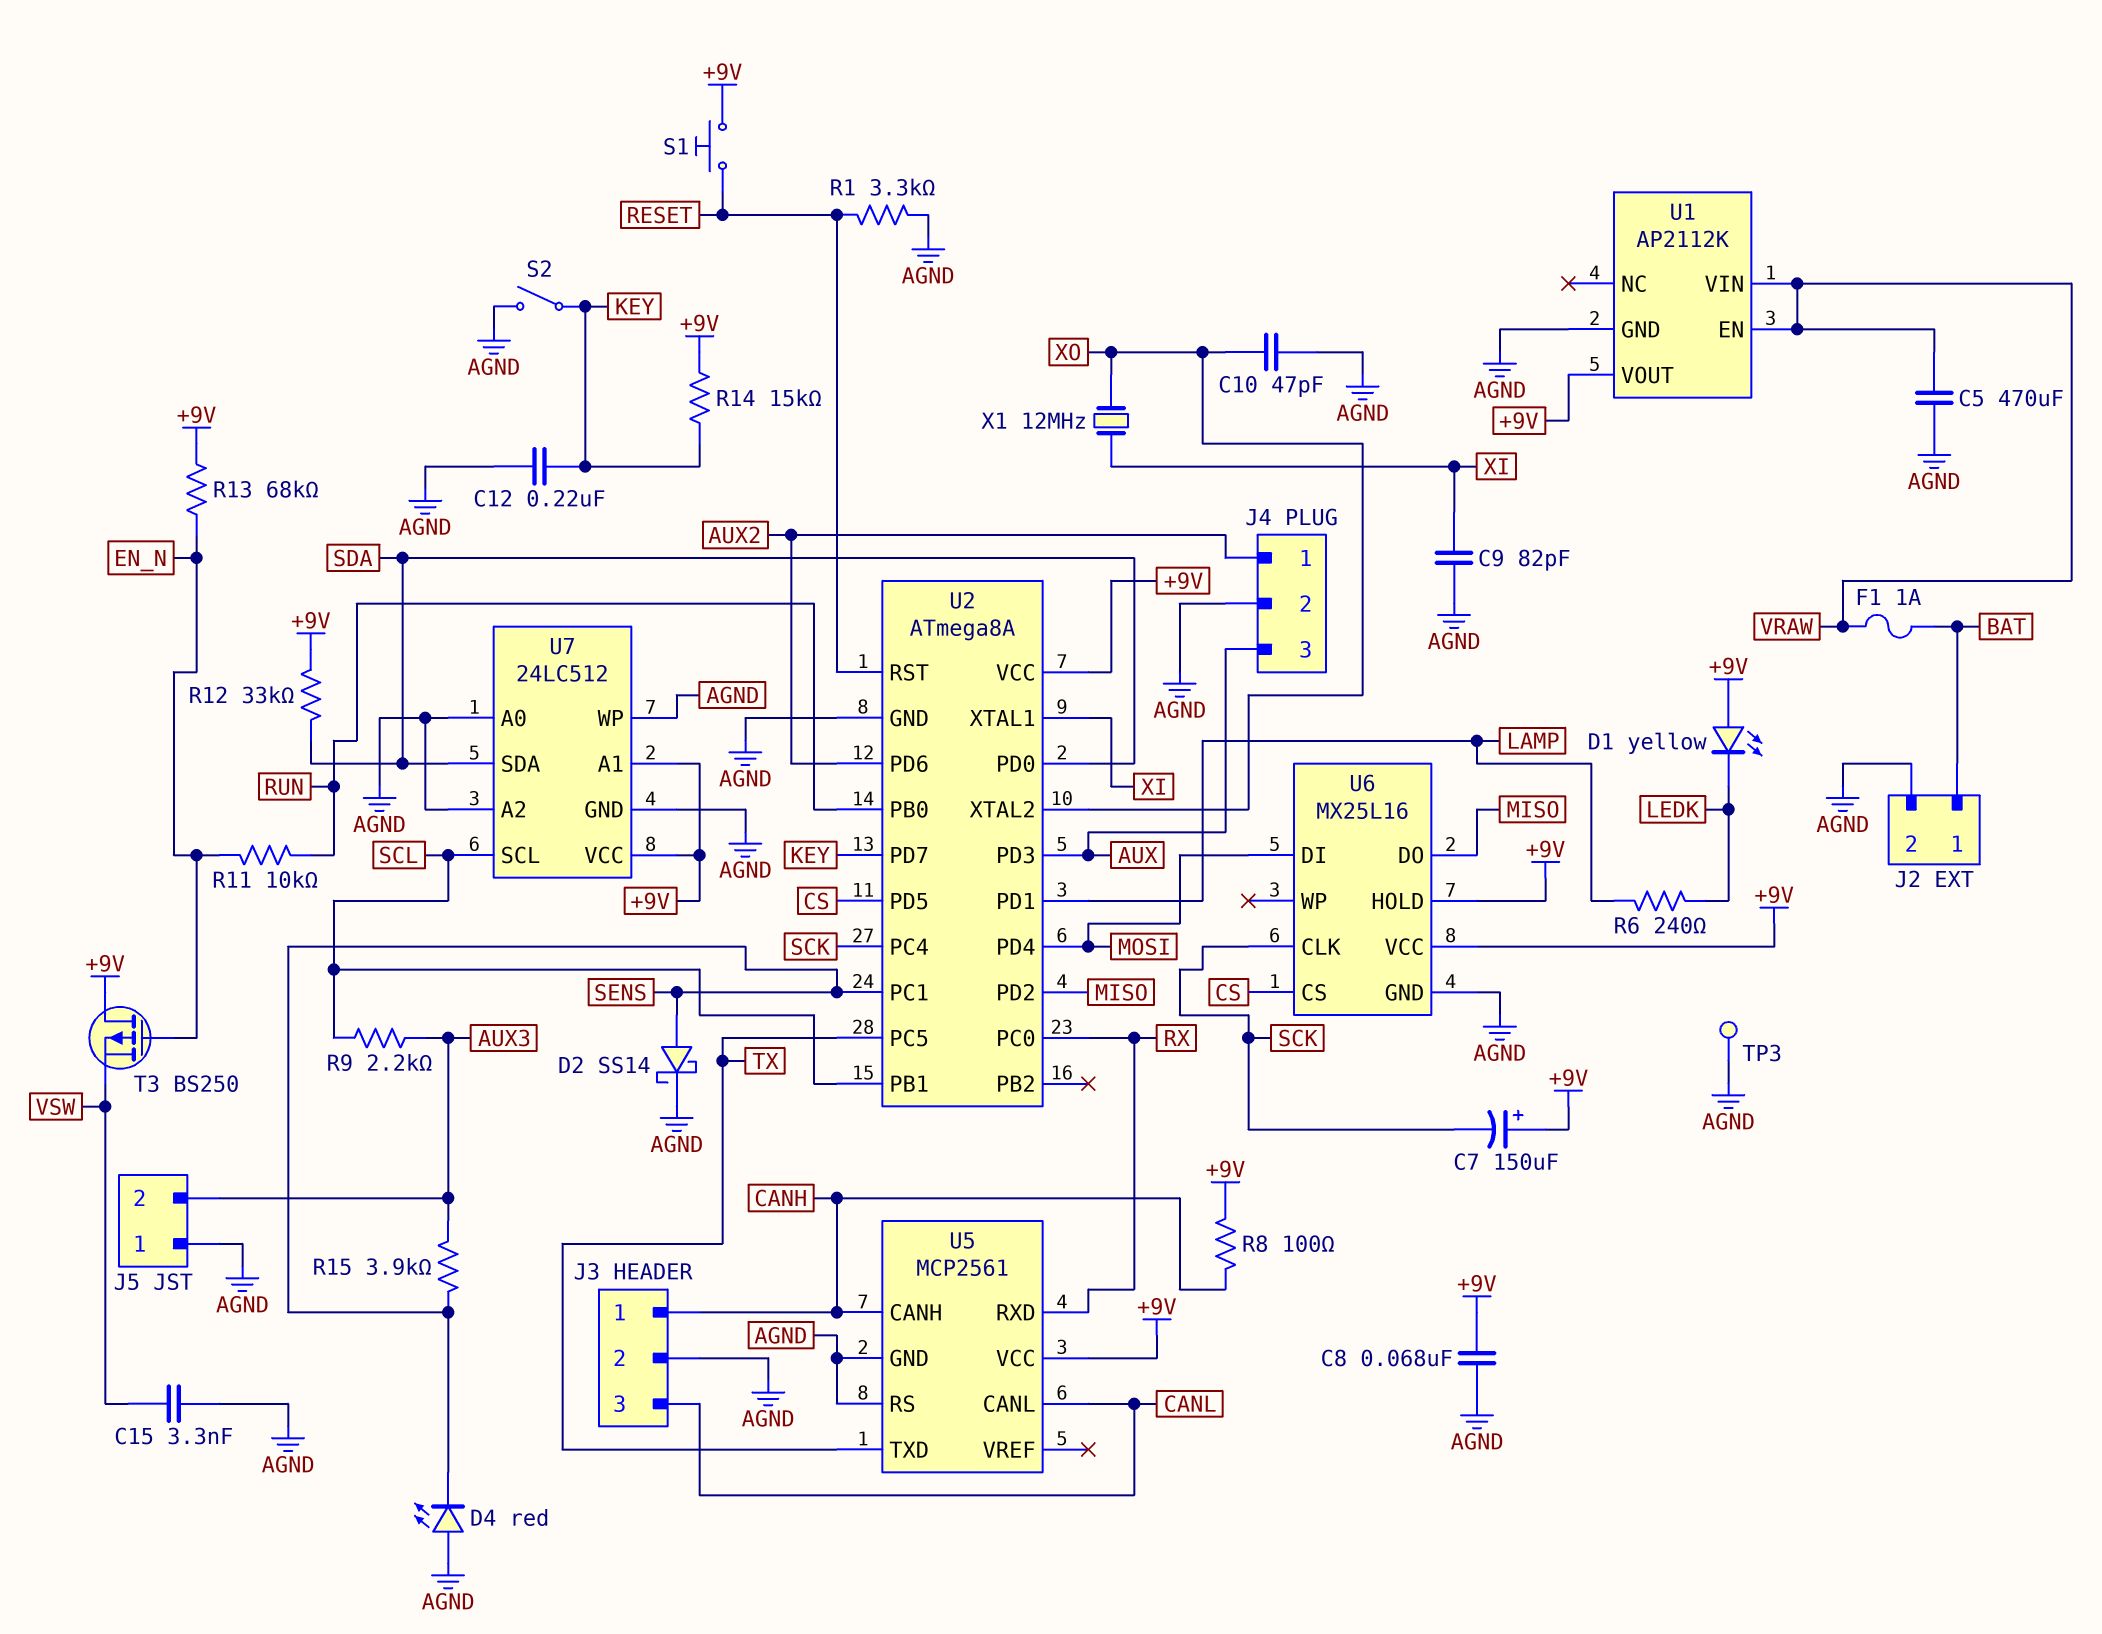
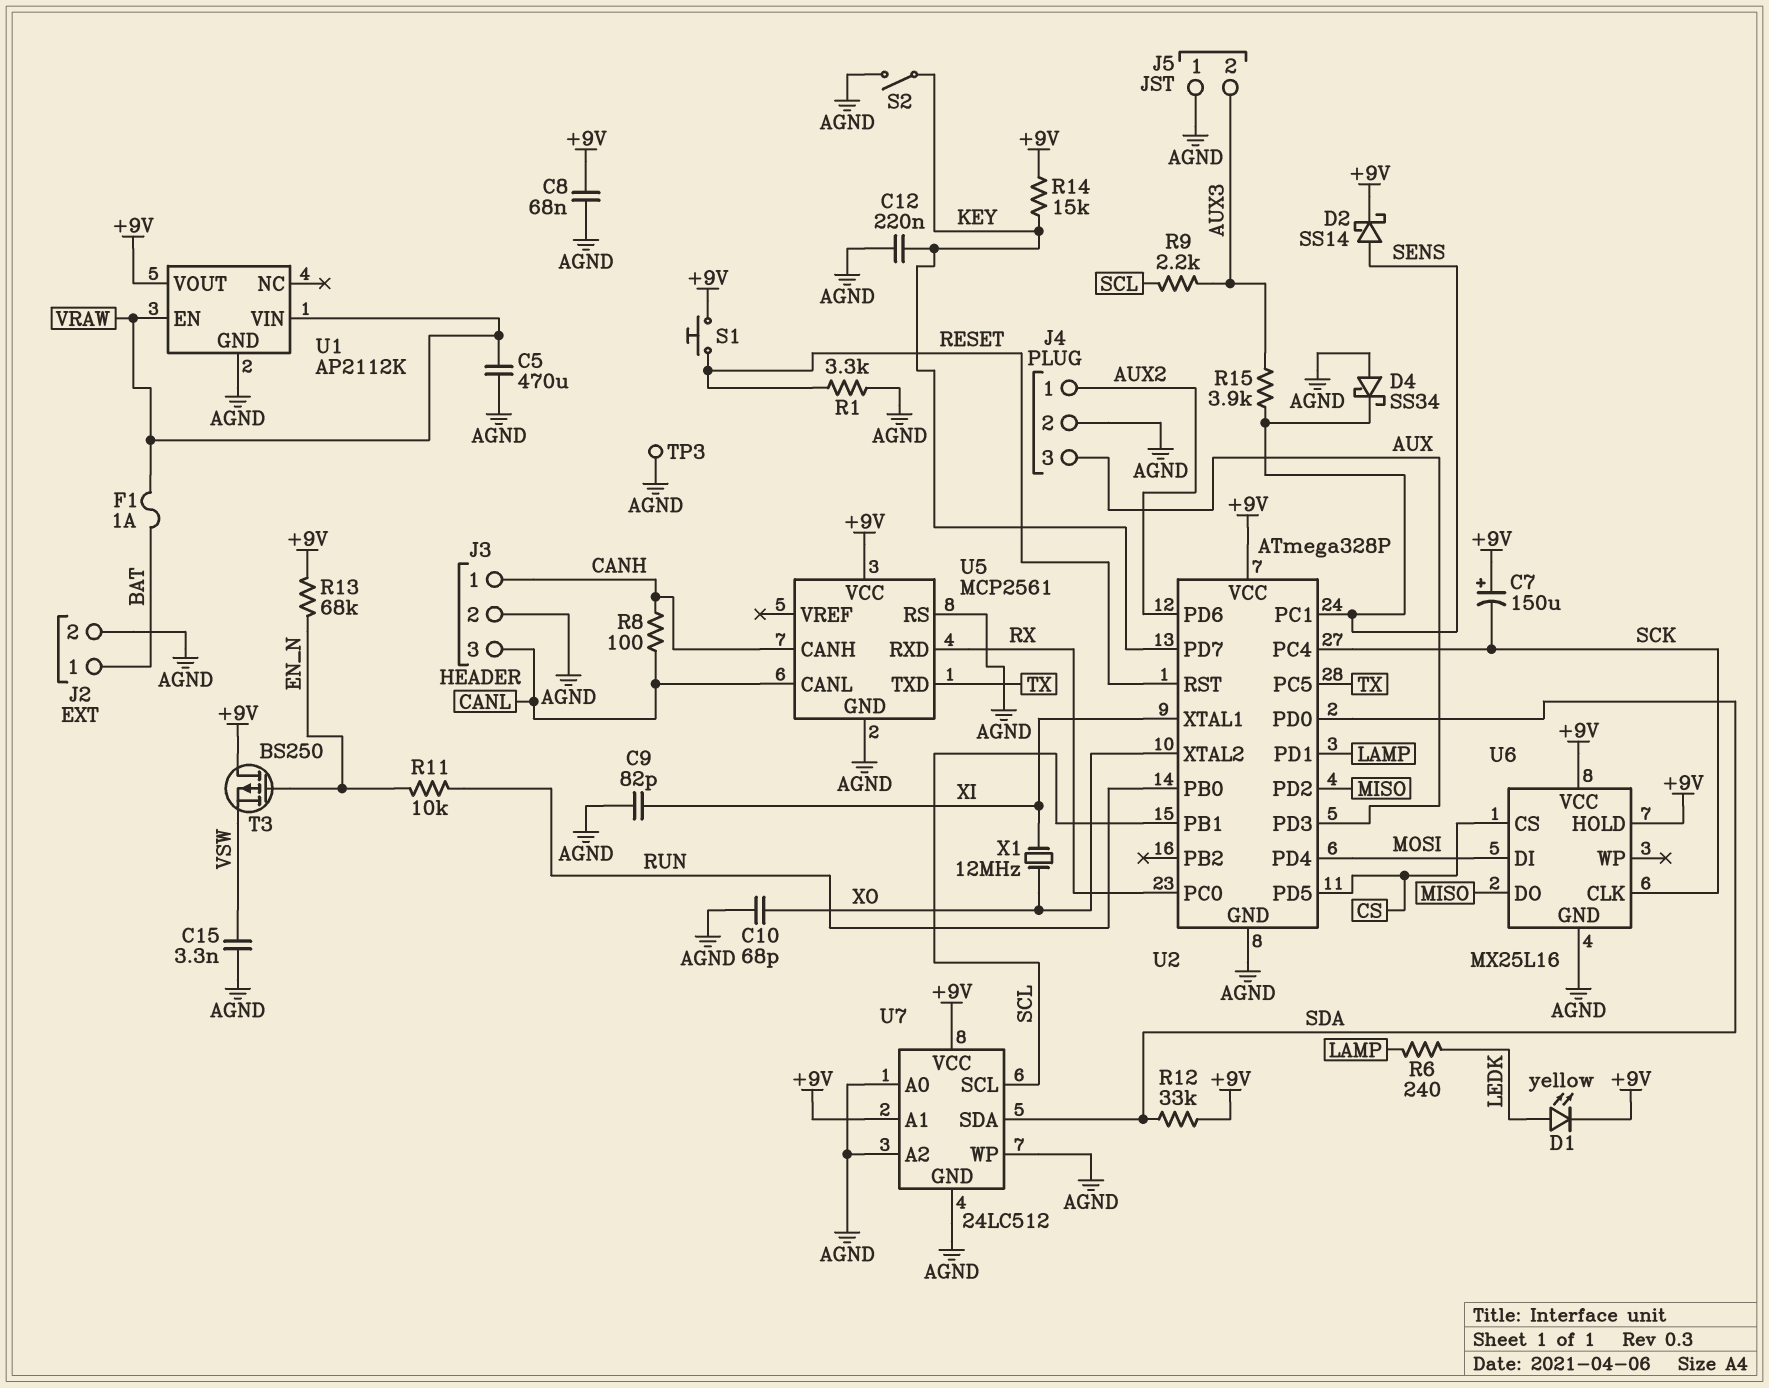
C10: 47pF (AGND, XO) -> 68pF (AGND, XO)
D1: LED yellow (A +9V, K LEDK) -> LED yellow (A LEDK, K +9V)
D2: schottky SS14 (A SENS, K AGND) -> schottky SS14 (A SENS, K +9V)
D4: LED red (A AGND, K SENS) -> schottky SS34 (A AGND, K SENS)
R8: 100 (+9V, CANH) -> 100 (CANH, CANL)
U2: ATmega8A -> ATmega328P

